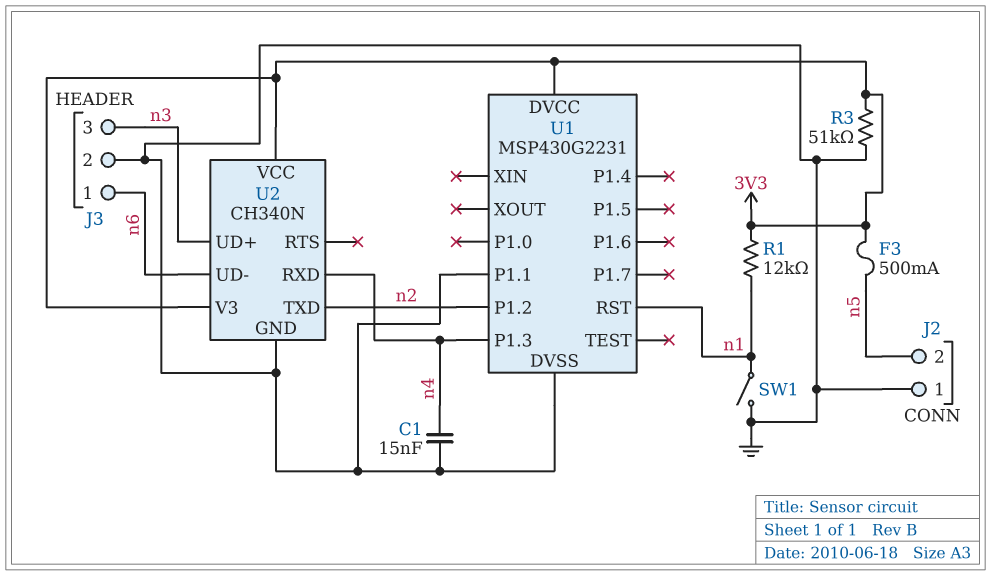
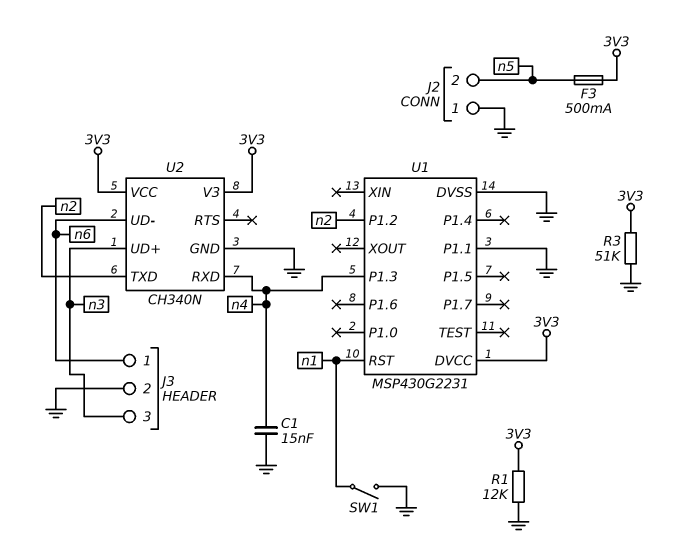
R1: 12k (3V3, n1) -> 12k (3V3, GND)

